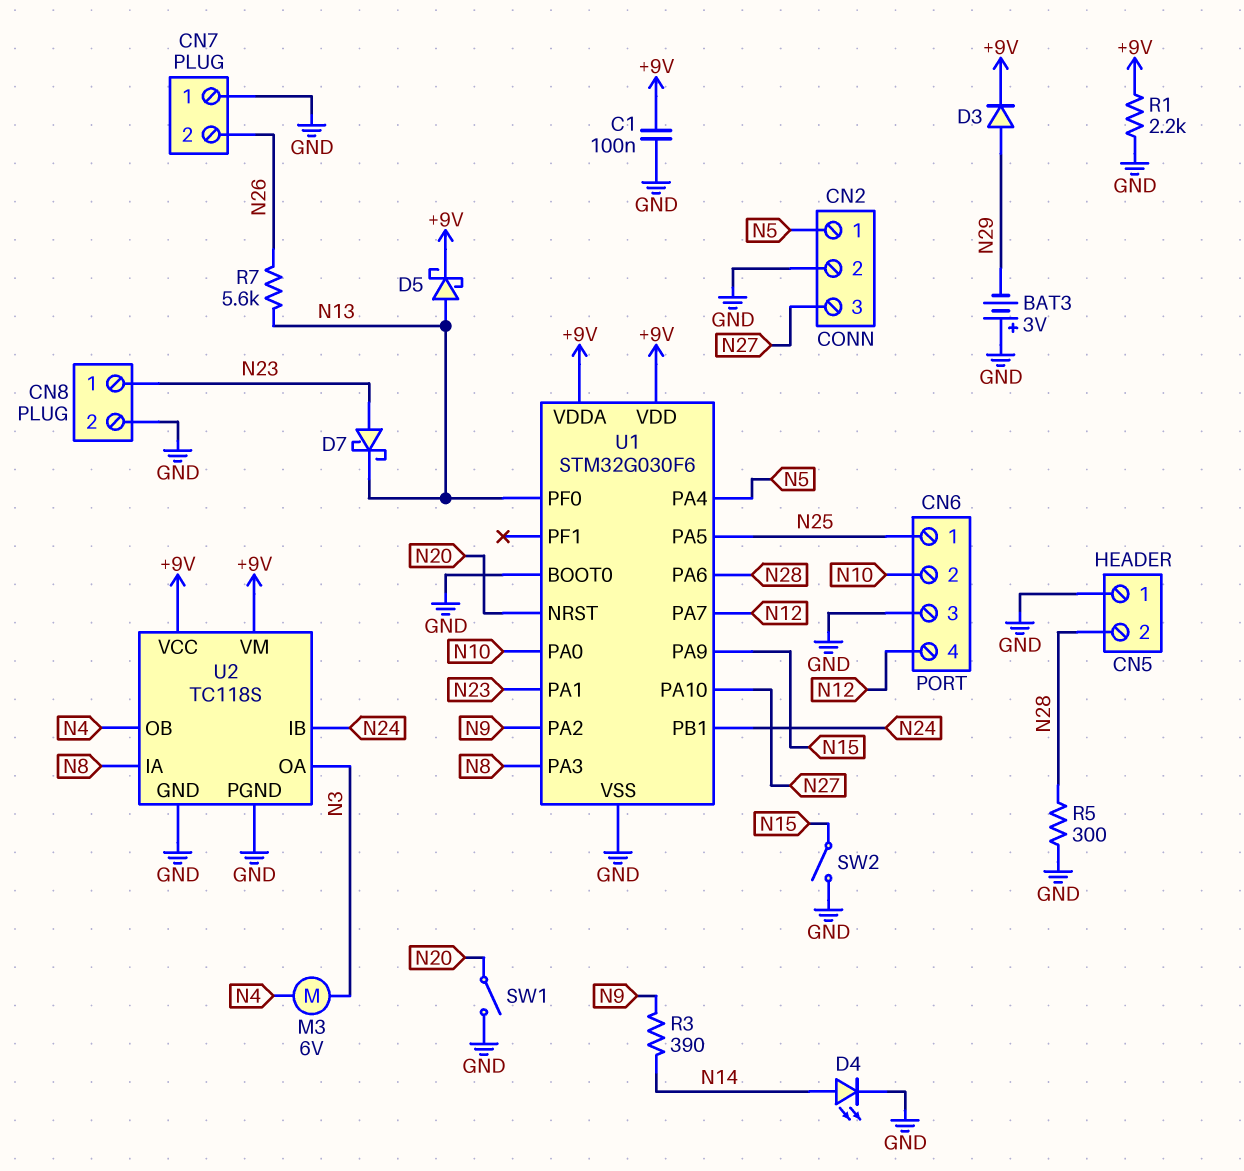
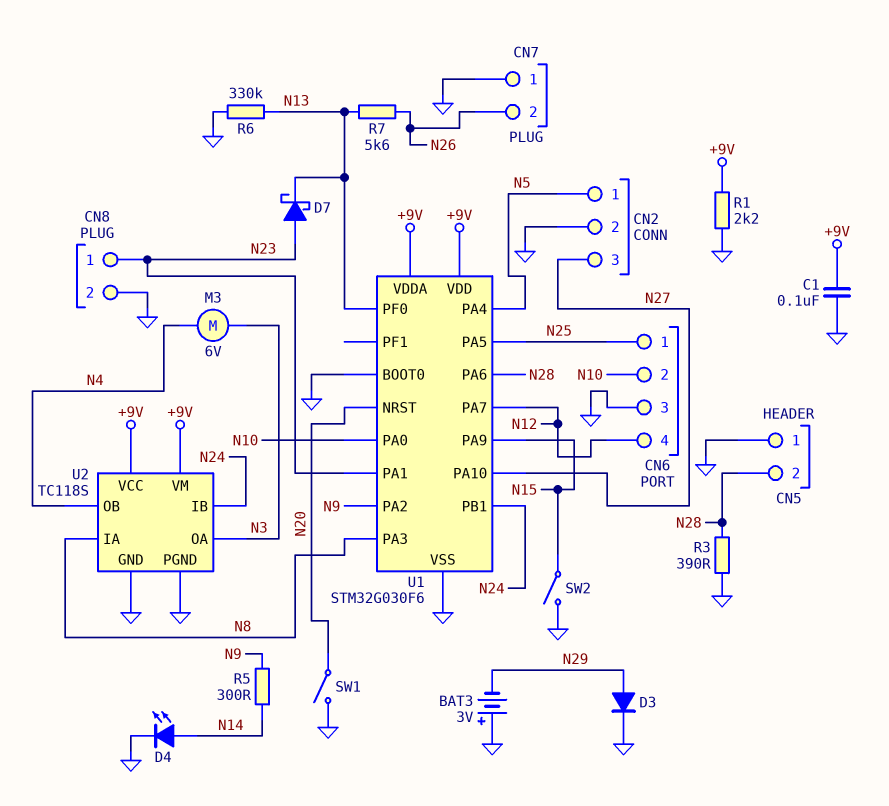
D3: diode (A N29, K +9V) -> diode (A N29, K GND)
D5: schottky (A N13, K +9V) -> none
R3: 390 (N9, N14) -> 390 (GND, N28)
R5: 300 (GND, N28) -> 300 (N9, N14)
R6: none -> 330k (GND, N13)

